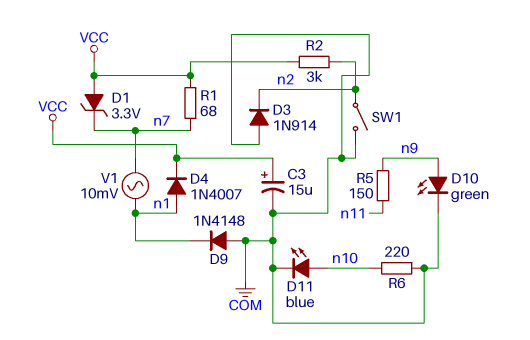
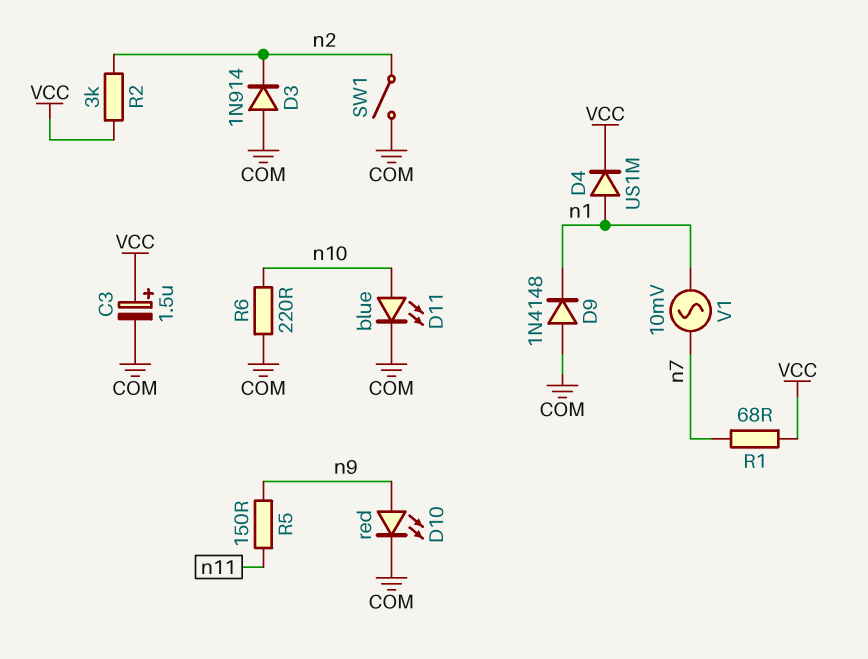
C3: 15uF (plus VCC, minus COM) -> 1.5uF (plus VCC, minus COM)
D1: zener 3.3V (A VCC, K n7) -> none
D4: diode 1N4007 (A n1, K VCC) -> diode US1M (A n1, K VCC)
D10: LED green (A n9, K COM) -> LED red (A n9, K COM)

